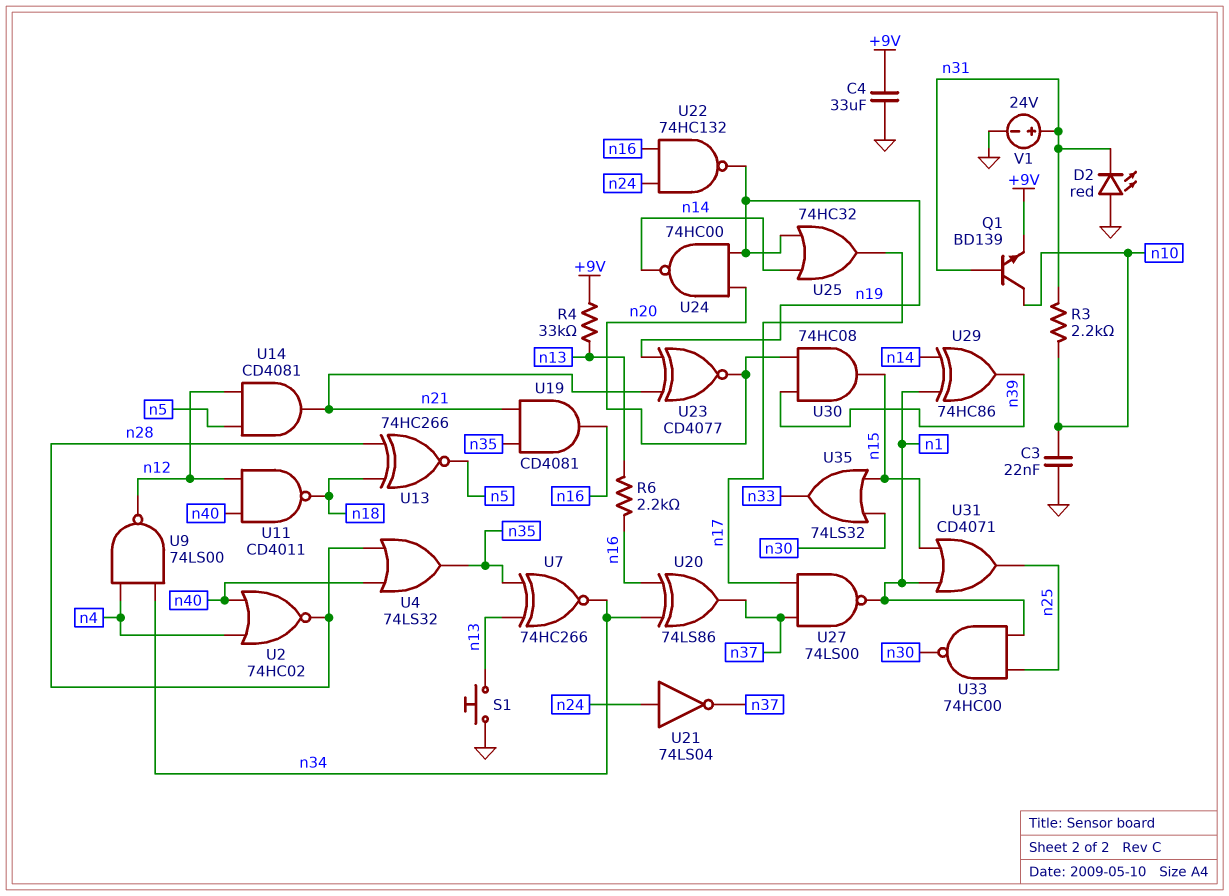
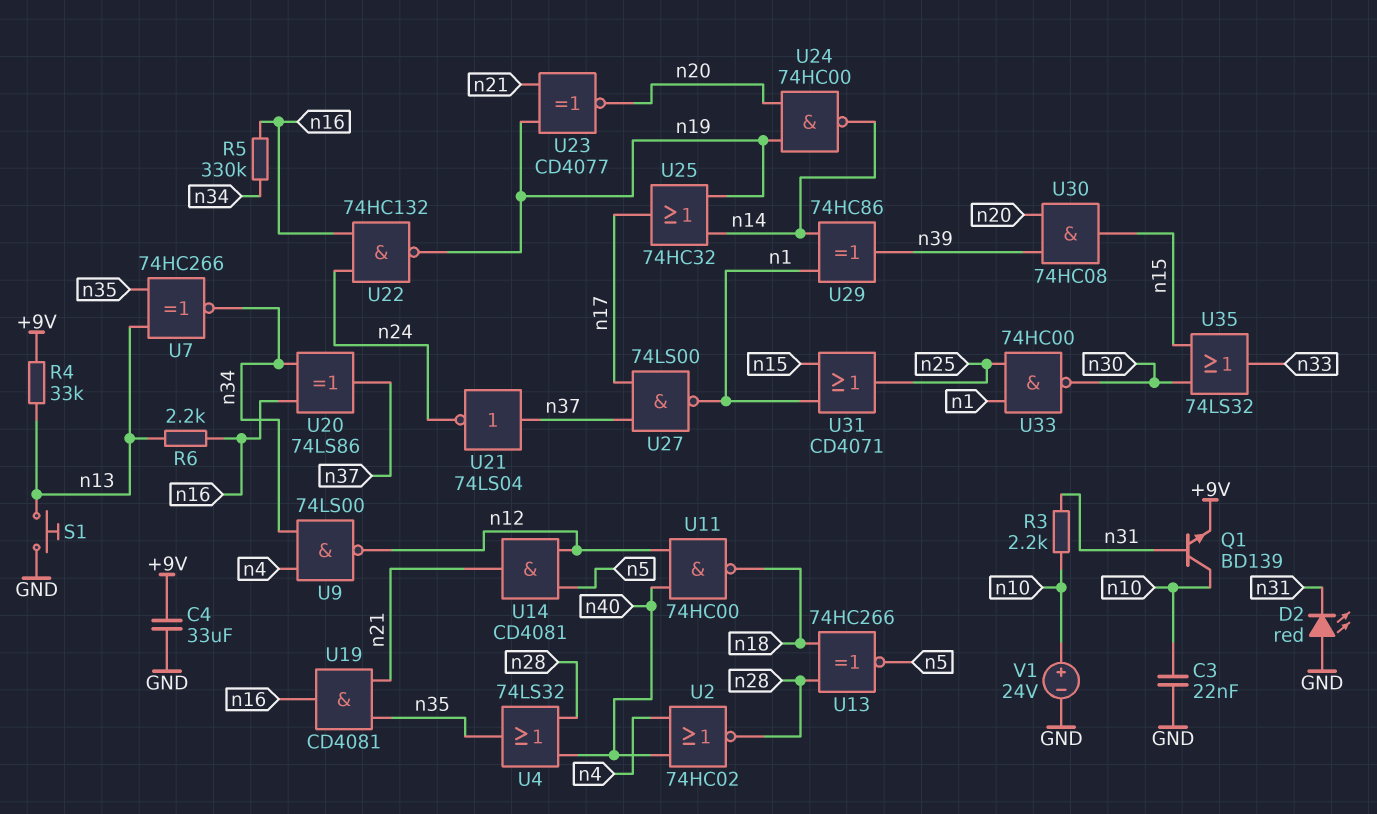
R5: none -> 330k (n16, n34)
U11: NAND CD4011 (in n12, in n40, out n18) -> NAND 74HC00 (in n12, in n40, out n18)
U21: NOT 74LS04 (in n24, out n37) -> NOT 74LS04 (in n37, out n24)
V1: 24V (plus n31, minus GND) -> 24V (plus n10, minus GND)

